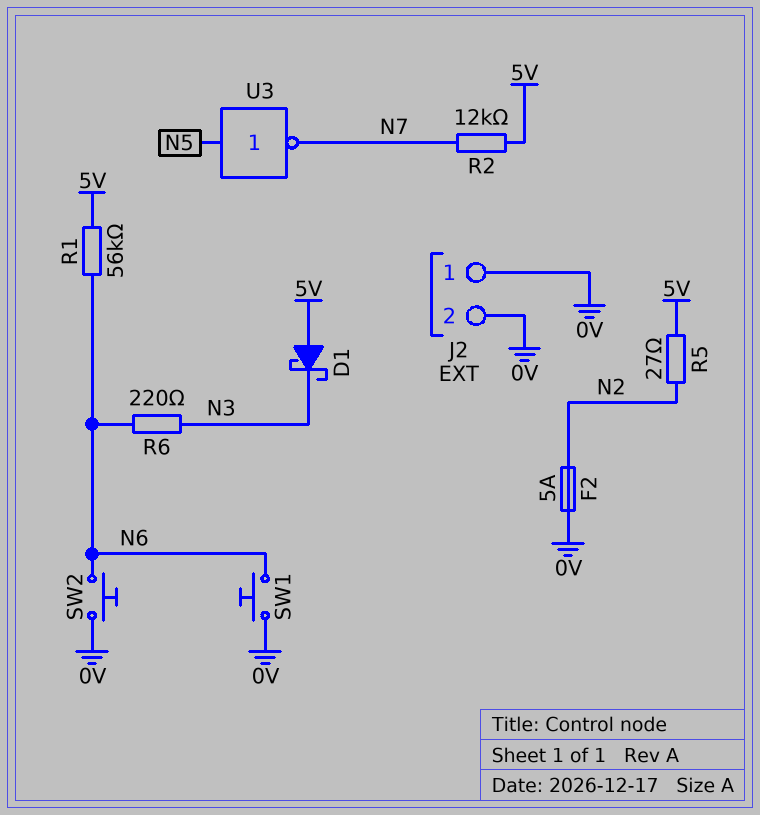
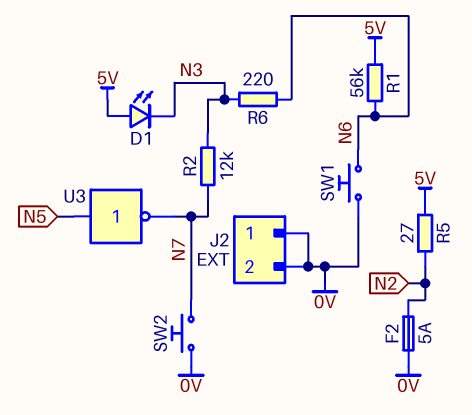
D1: schottky (A 5V, K N3) -> LED (A 5V, K N3)
R2: 12k (5V, N7) -> 12k (N3, N7)
SW2: button (0V, N6) -> button (0V, N7)

